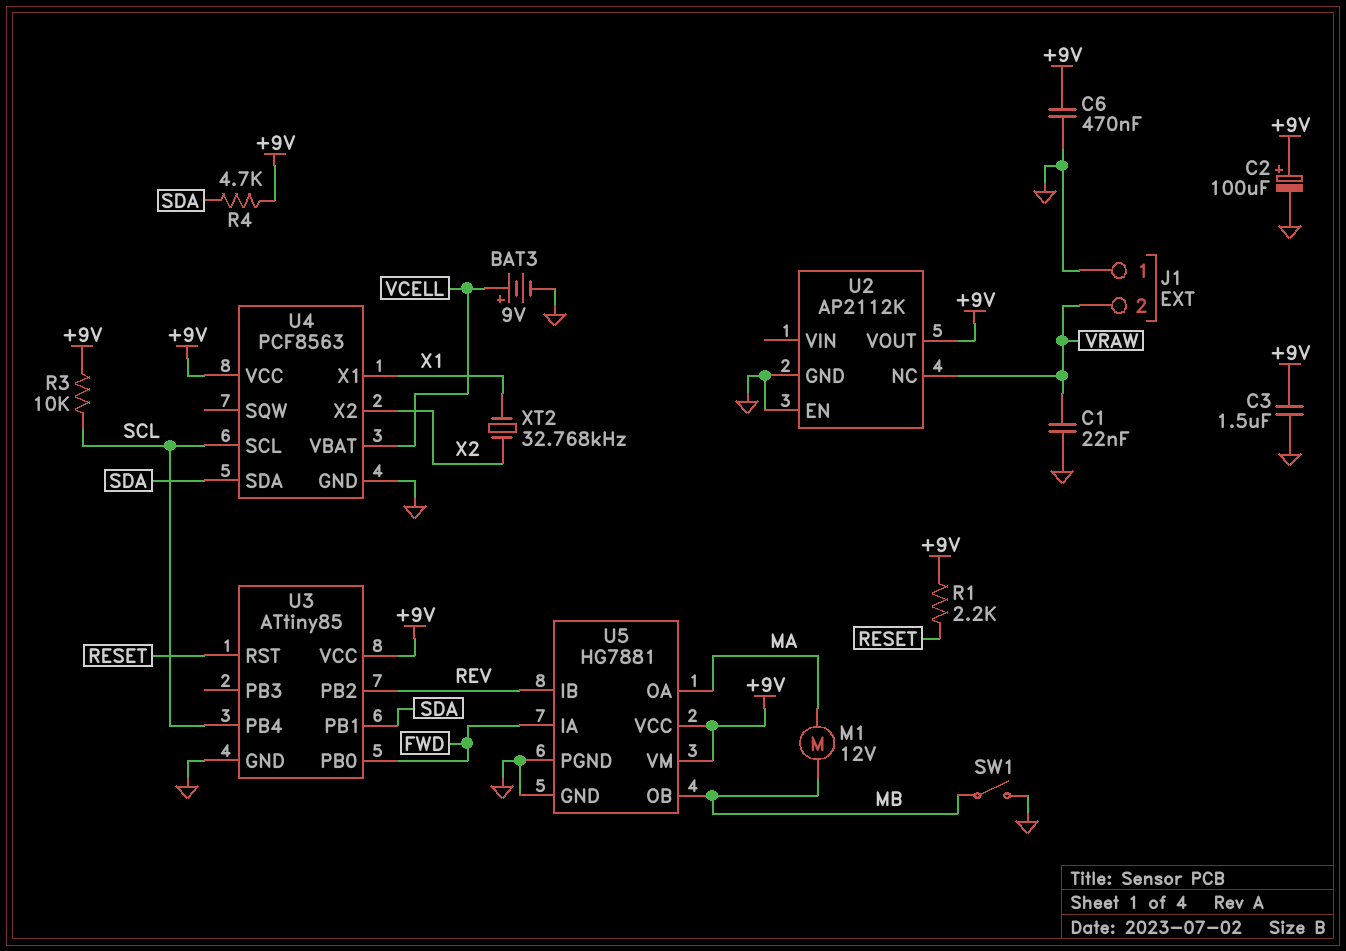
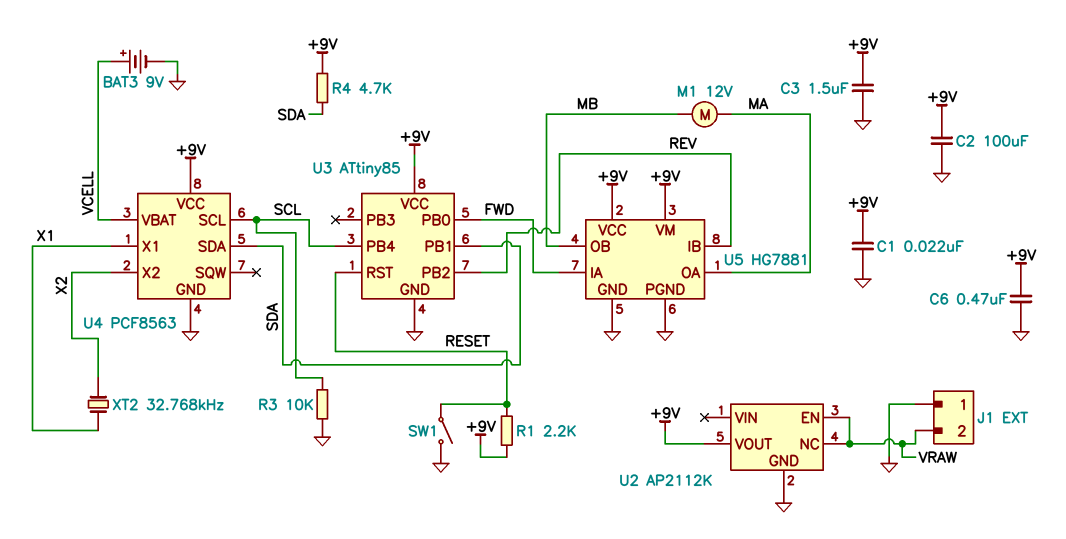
C1: 22nF (GND, VRAW) -> 22nF (+9V, GND)
C2: 100uF (plus +9V, minus GND) -> 100uF (+9V, GND)
R3: 10k (+9V, SCL) -> 10k (GND, SCL)
SW1: switch (GND, MB) -> switch (GND, RESET)
U2 pin EN: GND -> VRAW

